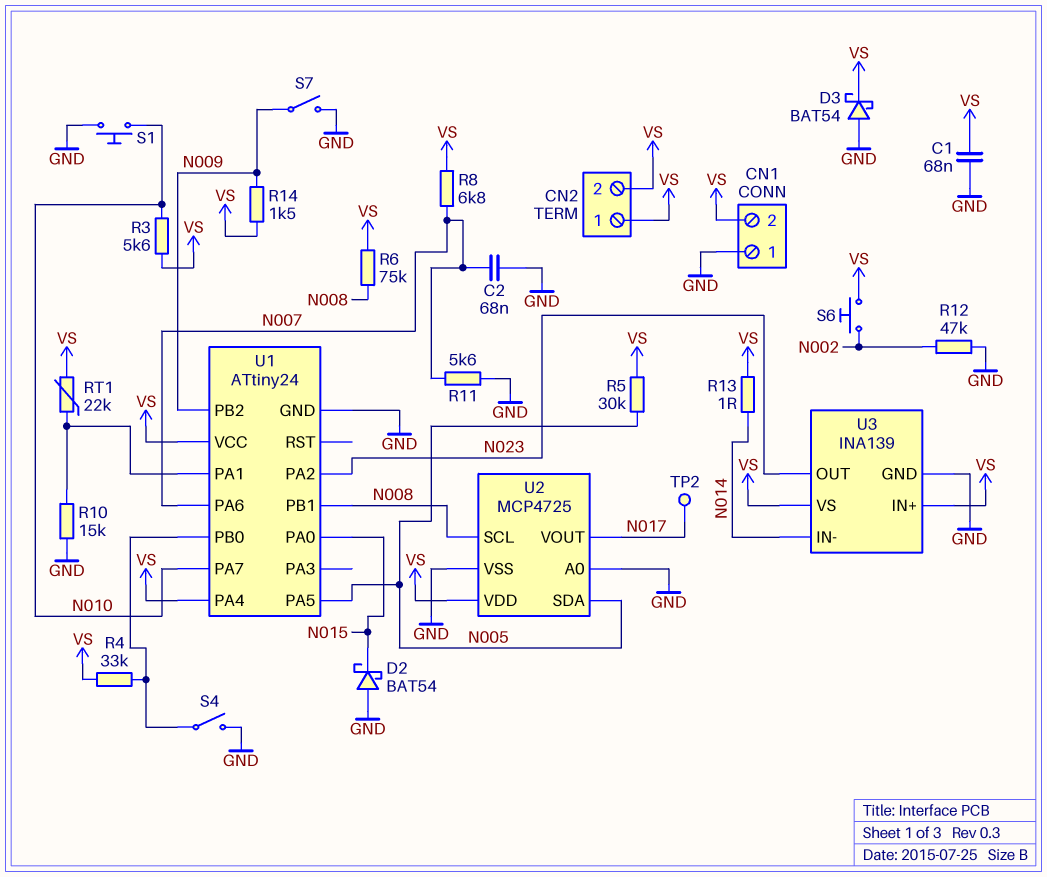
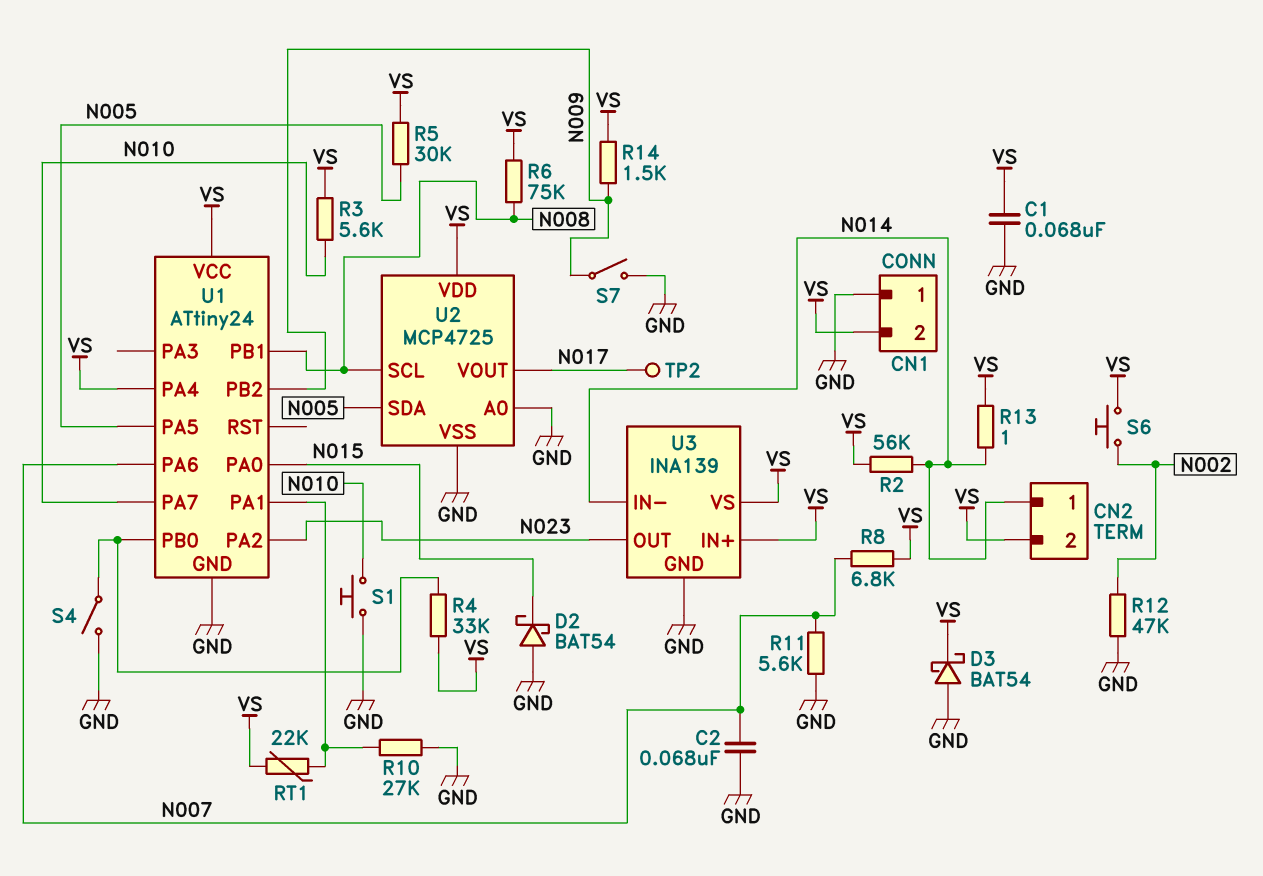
CN2 pin 1: VS -> N014
R2: none -> 56k (N014, VS)
R10: 15k (GND, U1/PA1) -> 27k (GND, U1/PA1)

